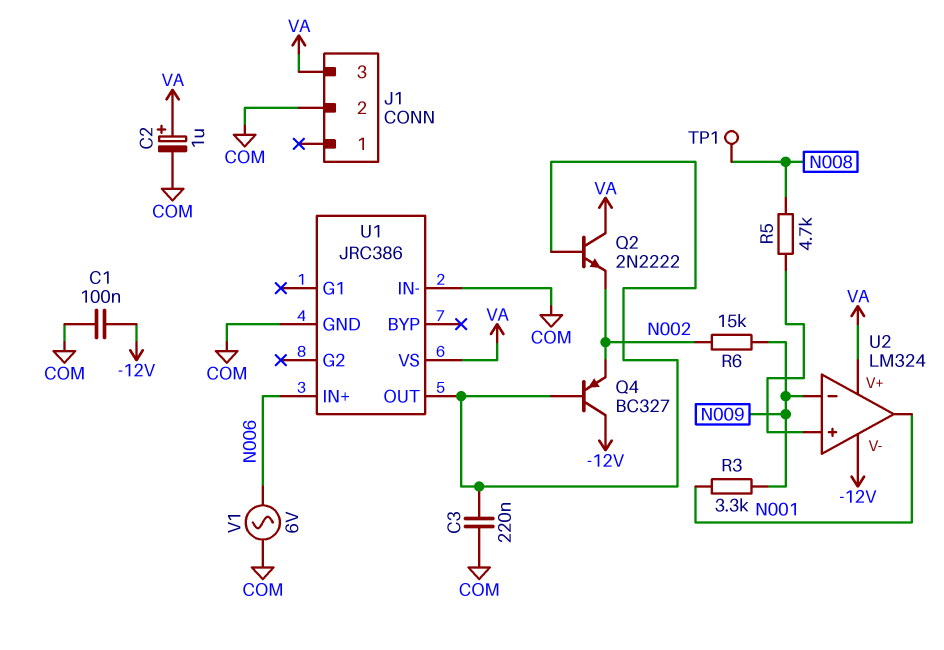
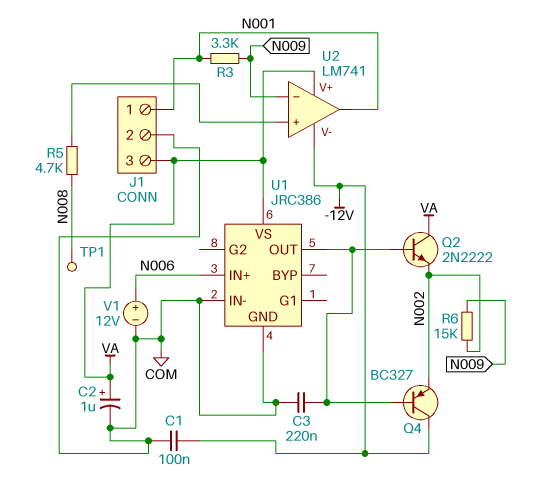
J1 pin 1: none -> N001
U2: LM324 -> LM741
V1: AC 6V (COM, N006) -> 12V (plus N006, minus COM)

